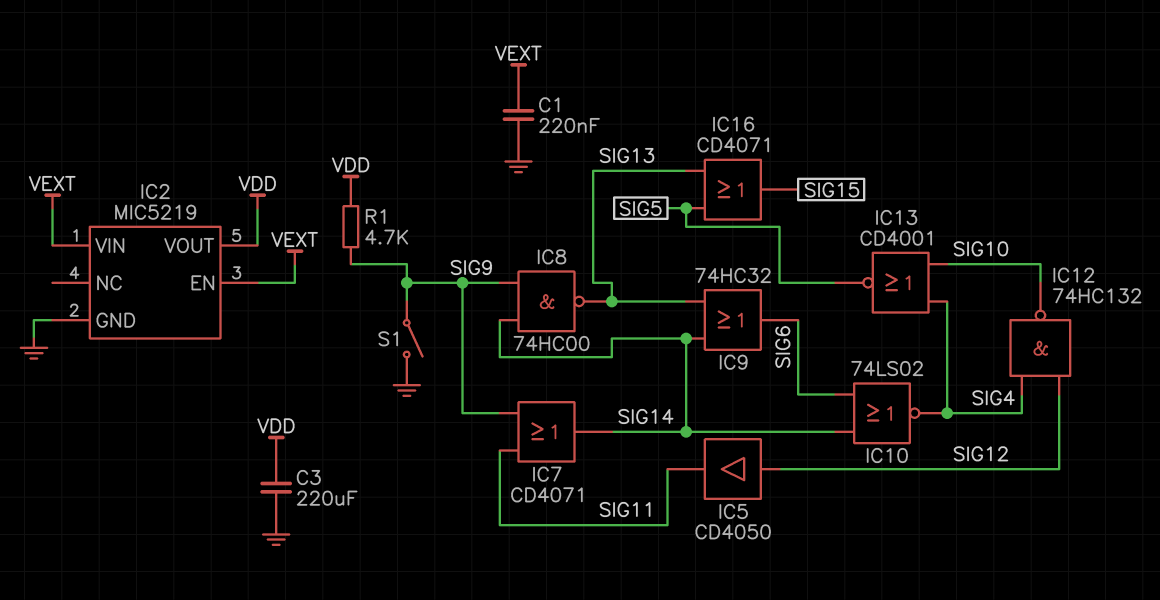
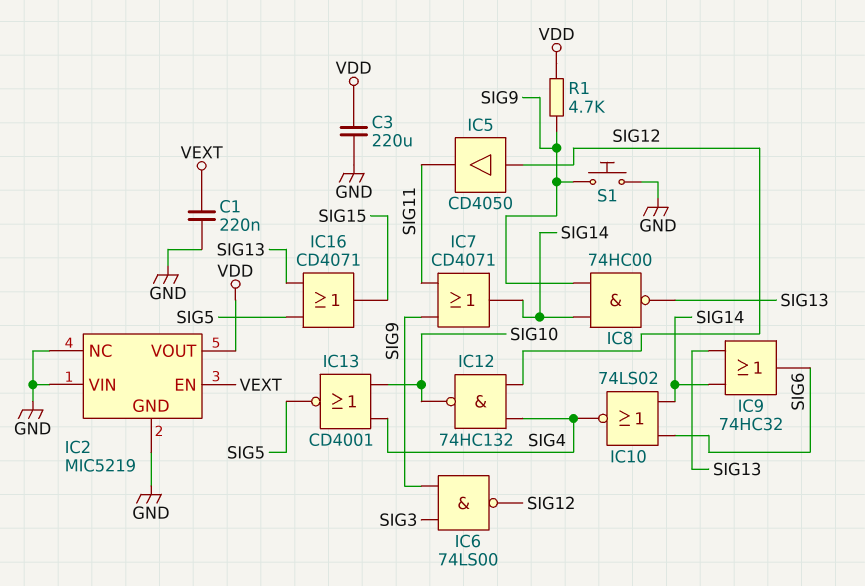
IC2 pin NC: none -> GND
IC2 pin VIN: VEXT -> GND
IC6: none -> NAND 74LS00 (in SIG3, in SIG9, out SIG12)
S1: switch (GND, SIG9) -> button (GND, SIG9)

